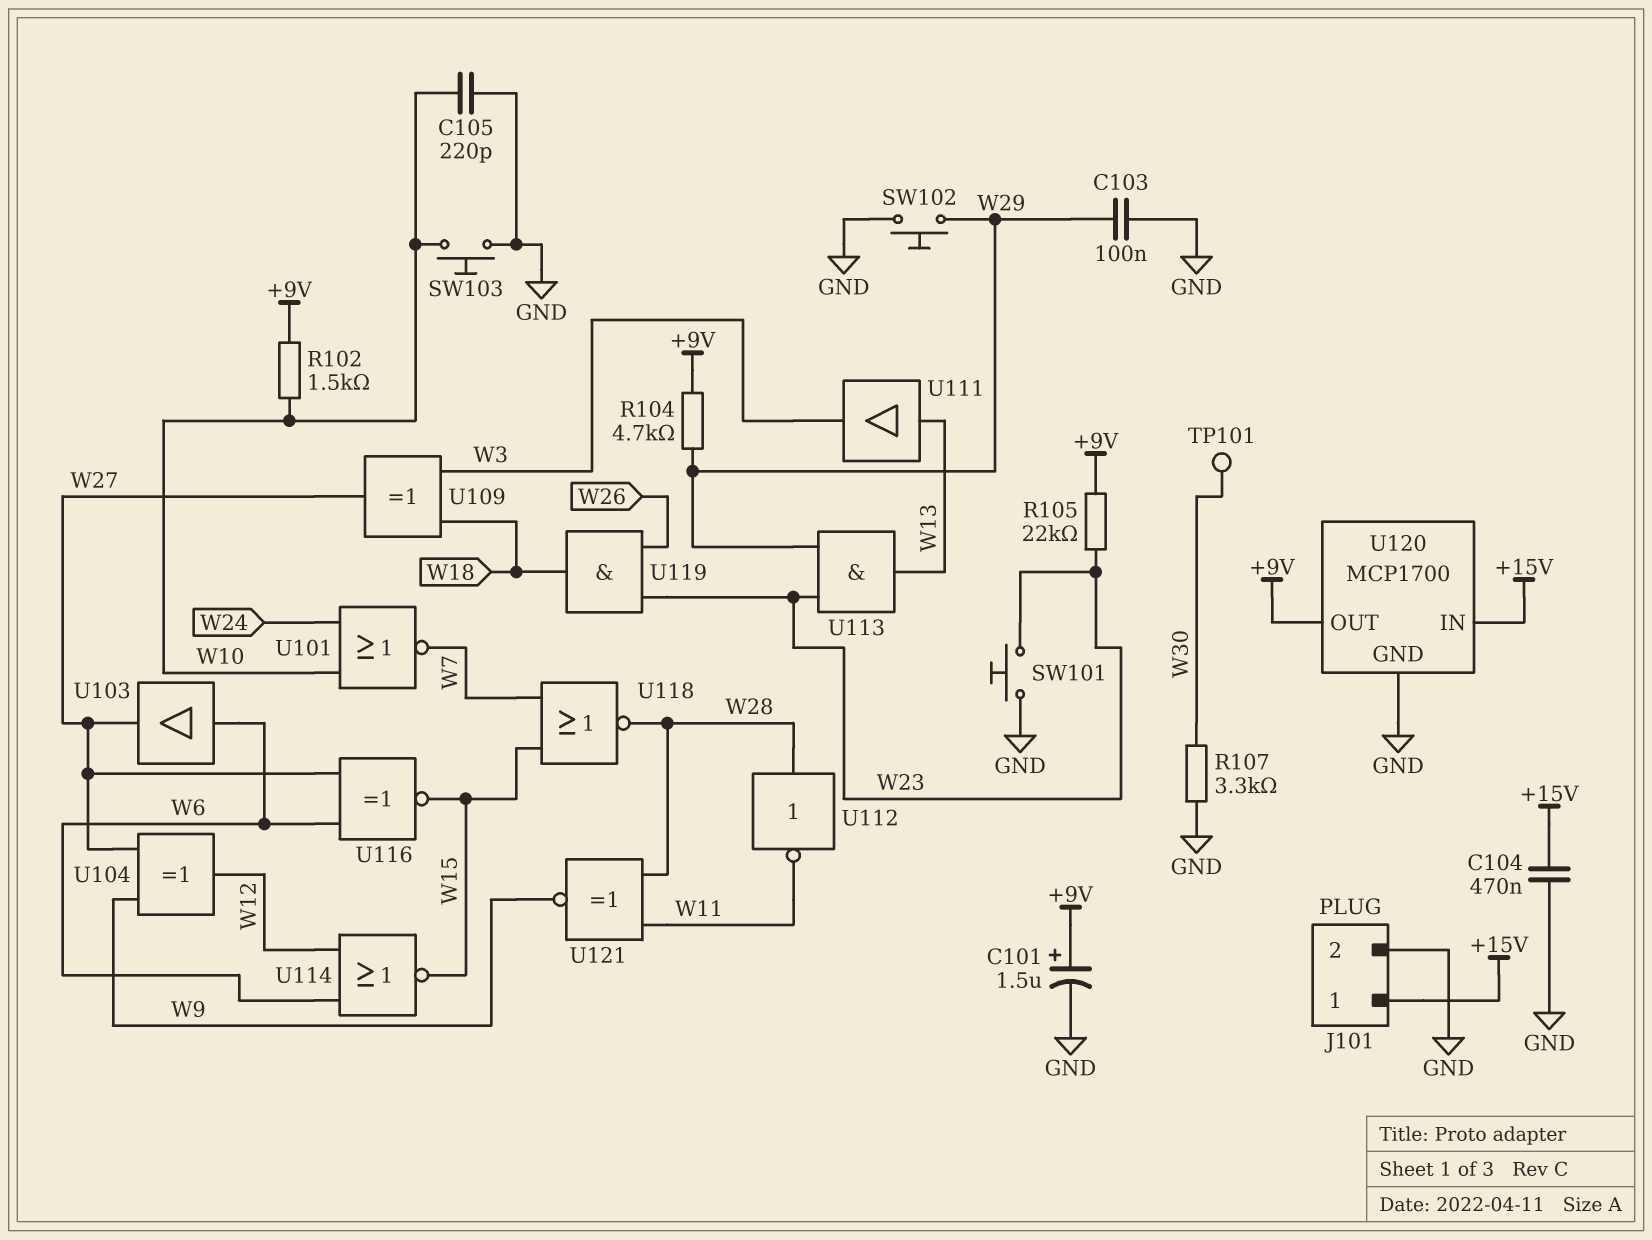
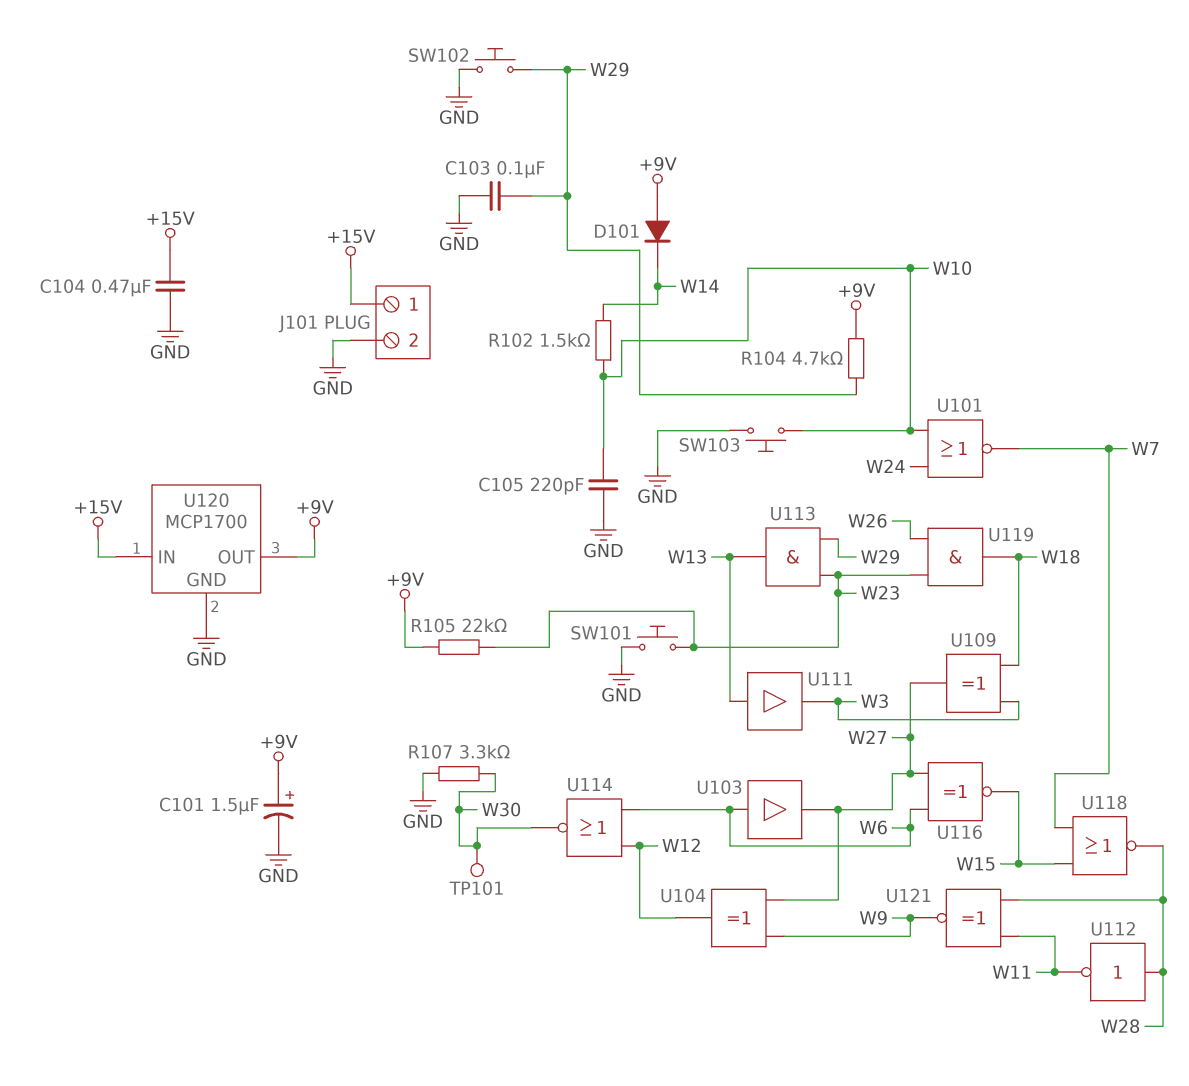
D101: none -> diode (A +9V, K W14)
R102: 1.5k (+9V, W10) -> 1.5k (W10, W14)
U114: NOR (in W6, in W12, out W15) -> NOR (in W6, in W12, out W30)

